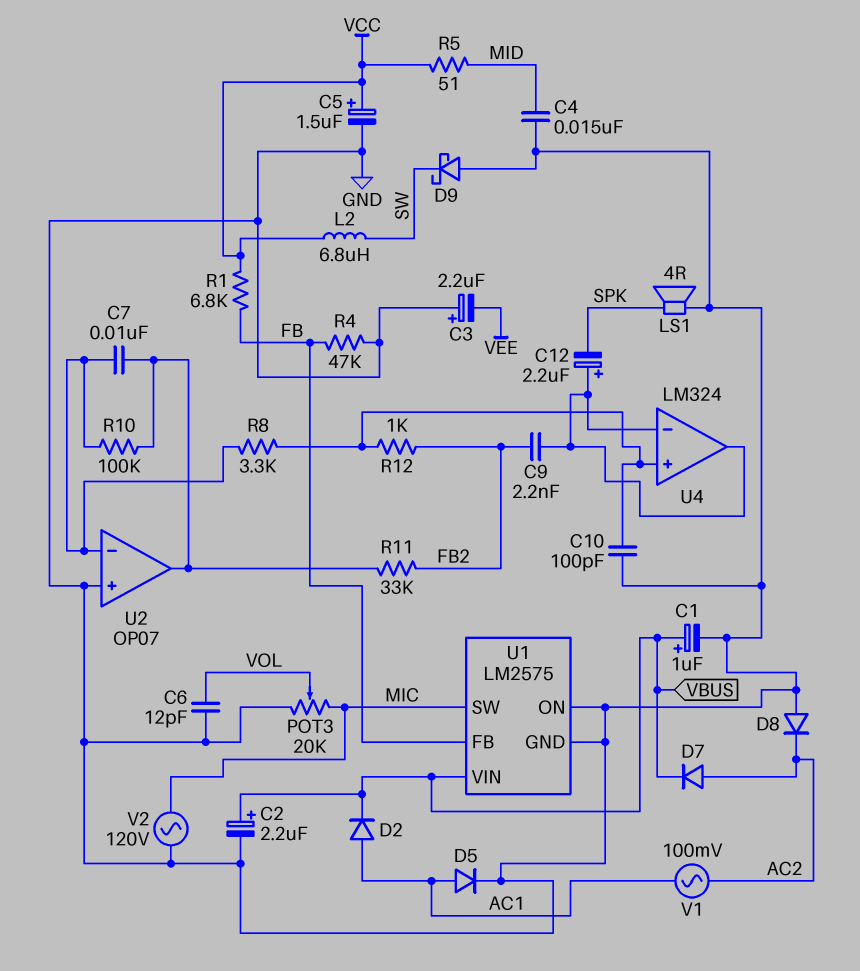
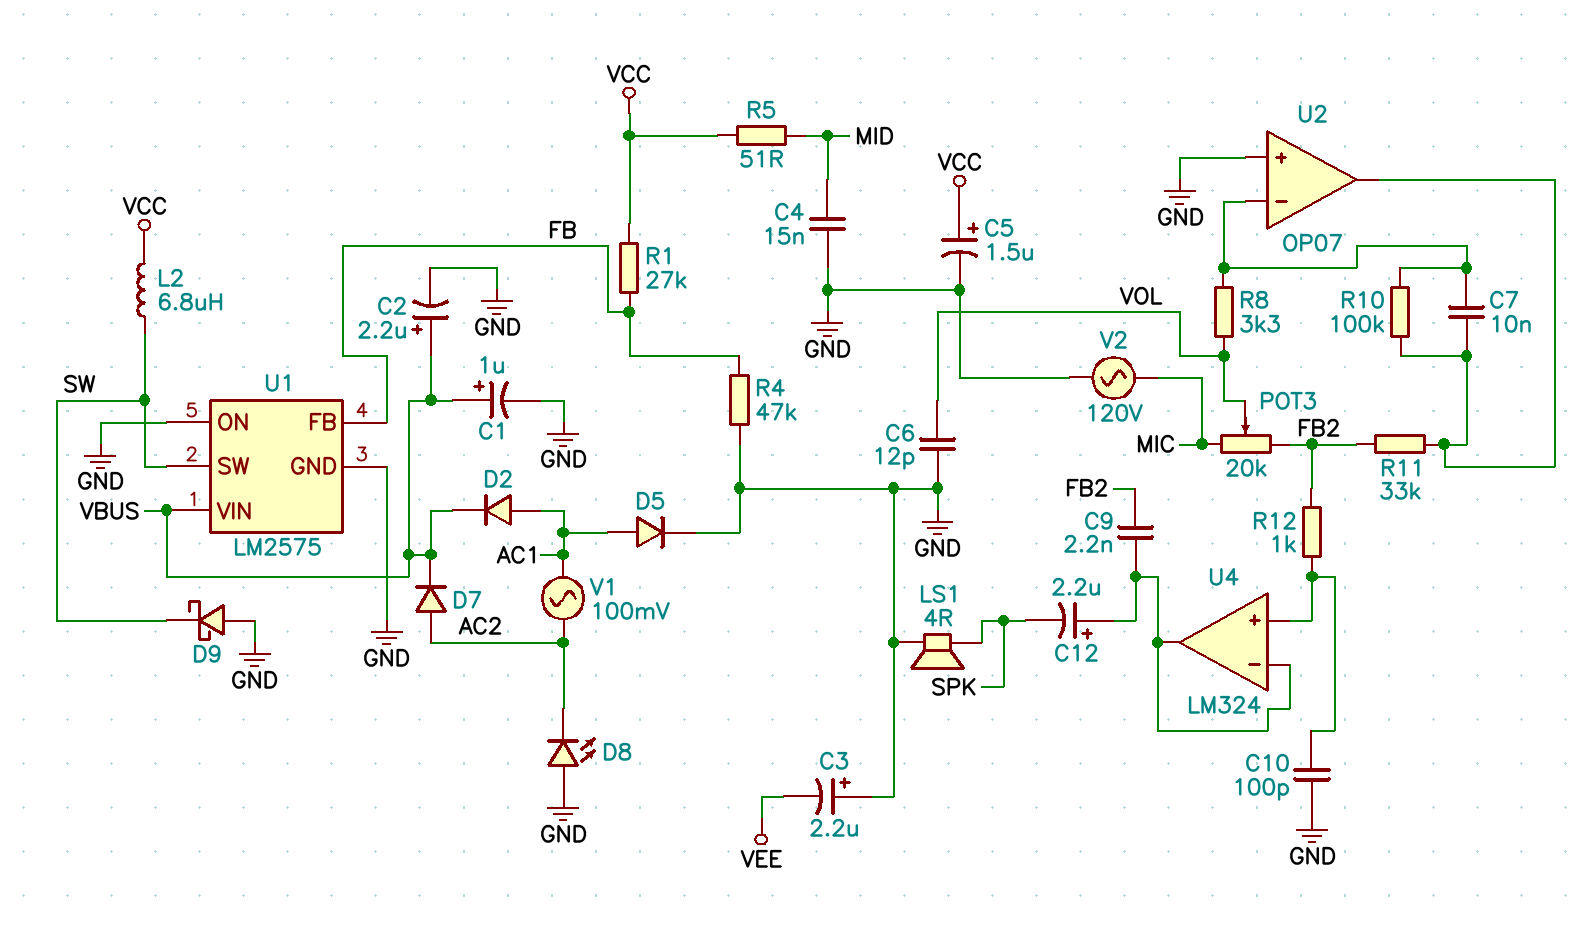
D8: diode (A GND, K AC2) -> LED (A GND, K AC2)
POT3: 20k (GND, MIC, wiper VOL) -> 20k (FB2, MIC, wiper VOL)
R1: 6.8k (FB, VCC) -> 27k (FB, VCC)
R8: 3.3k (U2/in-, U4/in+) -> 3.3k (U2/in-, VOL)
U1 pin SW: MIC -> SW

